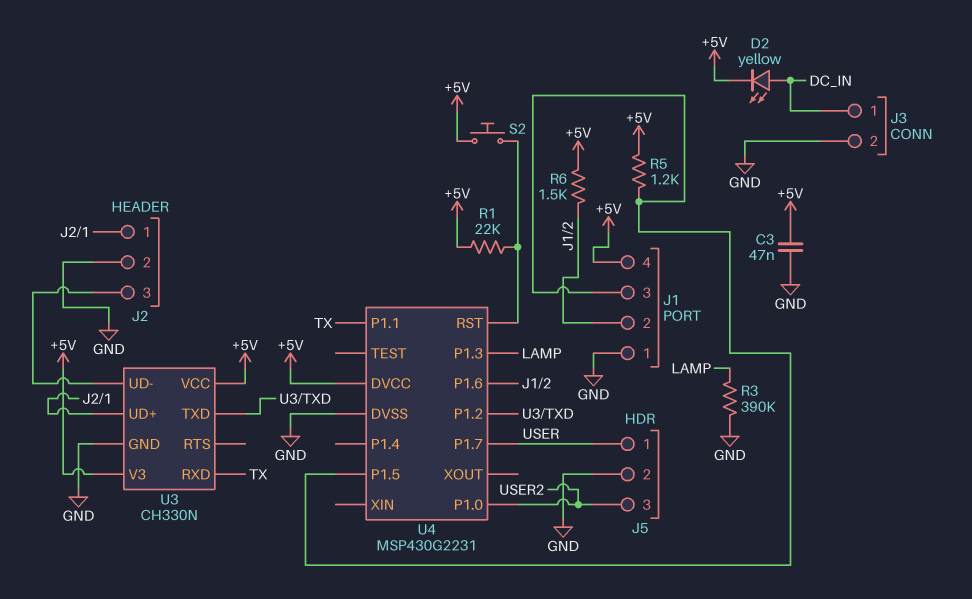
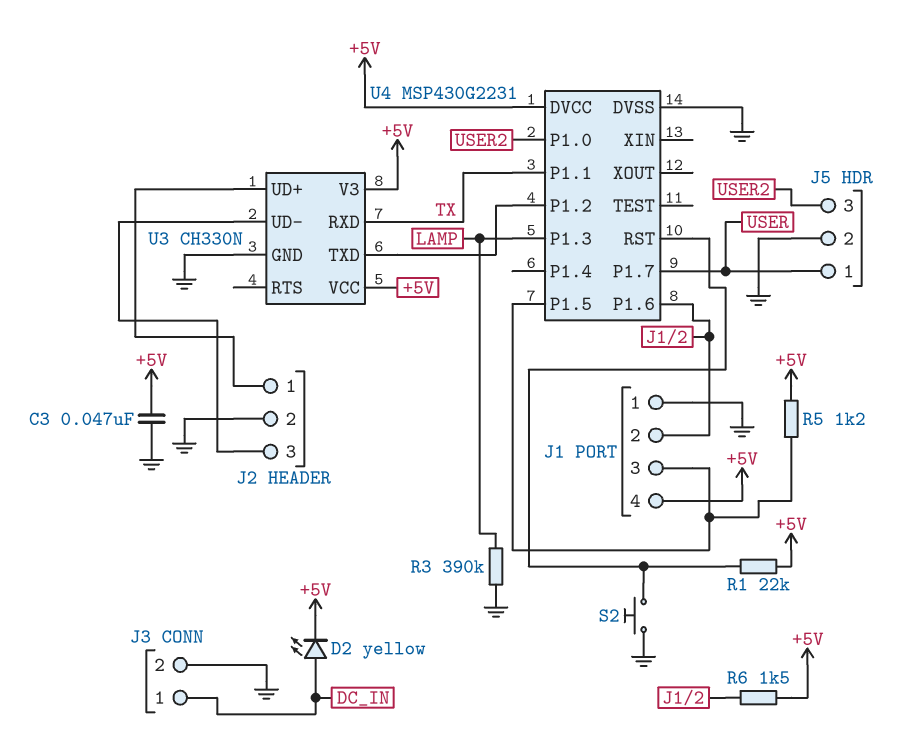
S2: button (+5V, U4/RST) -> button (GND, U4/RST)

